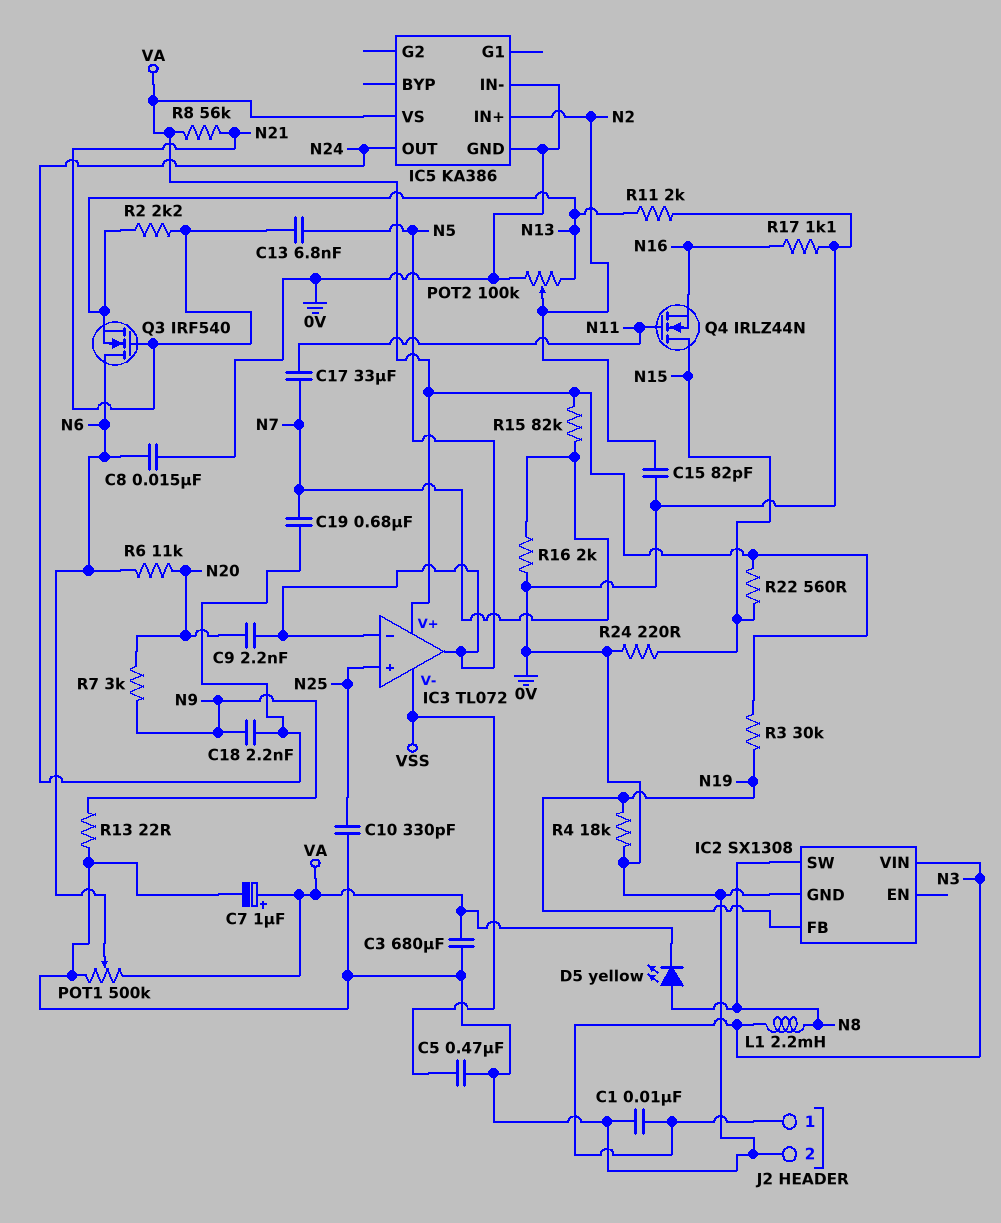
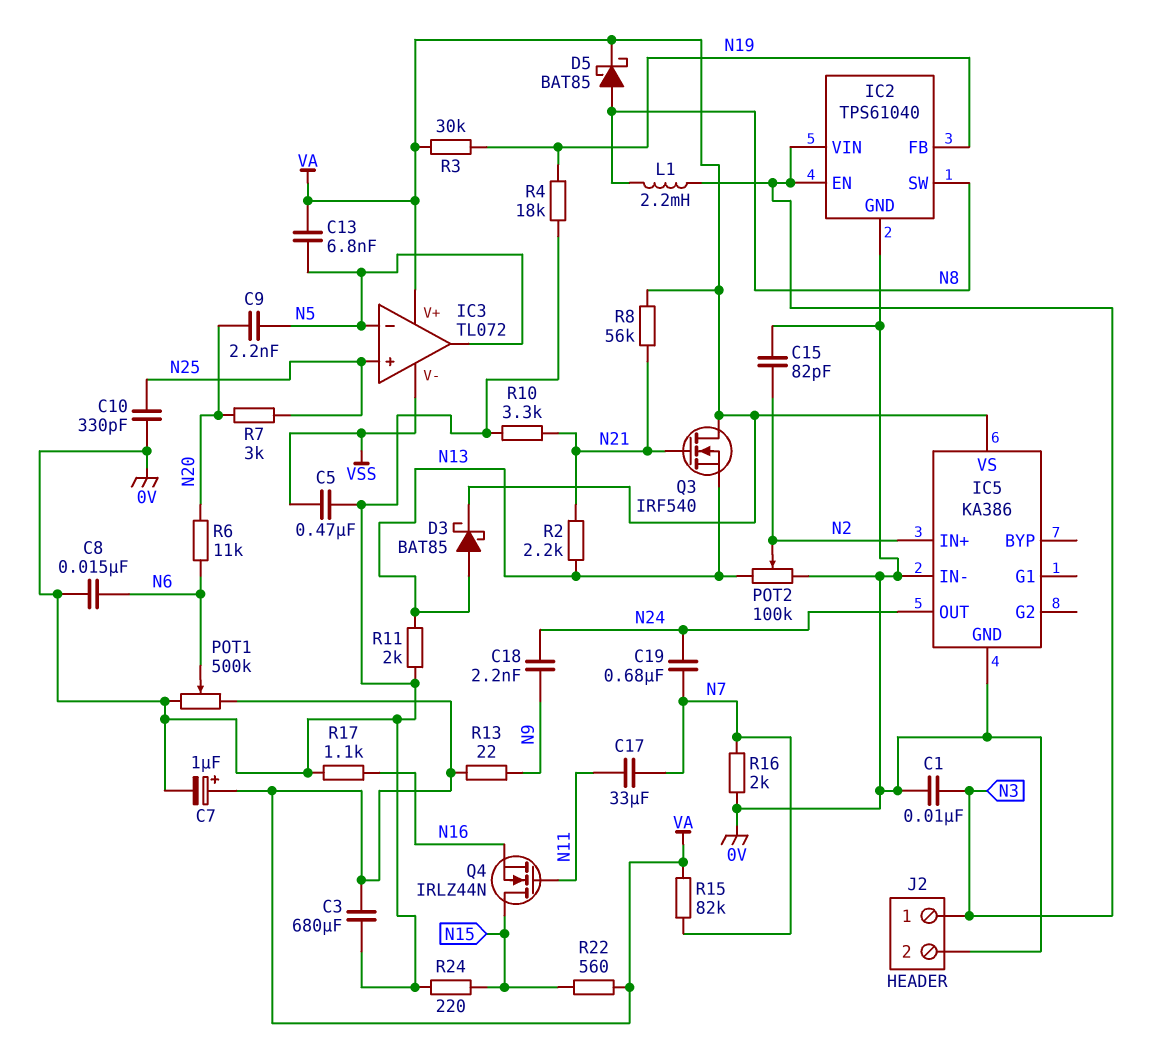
C13: 6.8nF (N5, N21) -> 6.8nF (N5, VA)
D3: none -> schottky BAT85 (A N13, K VA)
D5: LED yellow (A N8, K VA) -> schottky BAT85 (A N8, K VA)
IC2: SX1308 -> TPS61040
IC2 pin EN: none -> N3
Q3: NMOS IRF540 (G N21, D N6, S N13) -> NMOS IRF540 (G N21, D VA, S N13)
R7: 3k (N9, N20) -> 3k (N20, N25)
R10: none -> 3.3k (0V, N21)
R13: 22 (0V, N9) -> 22 (N9, VA)

